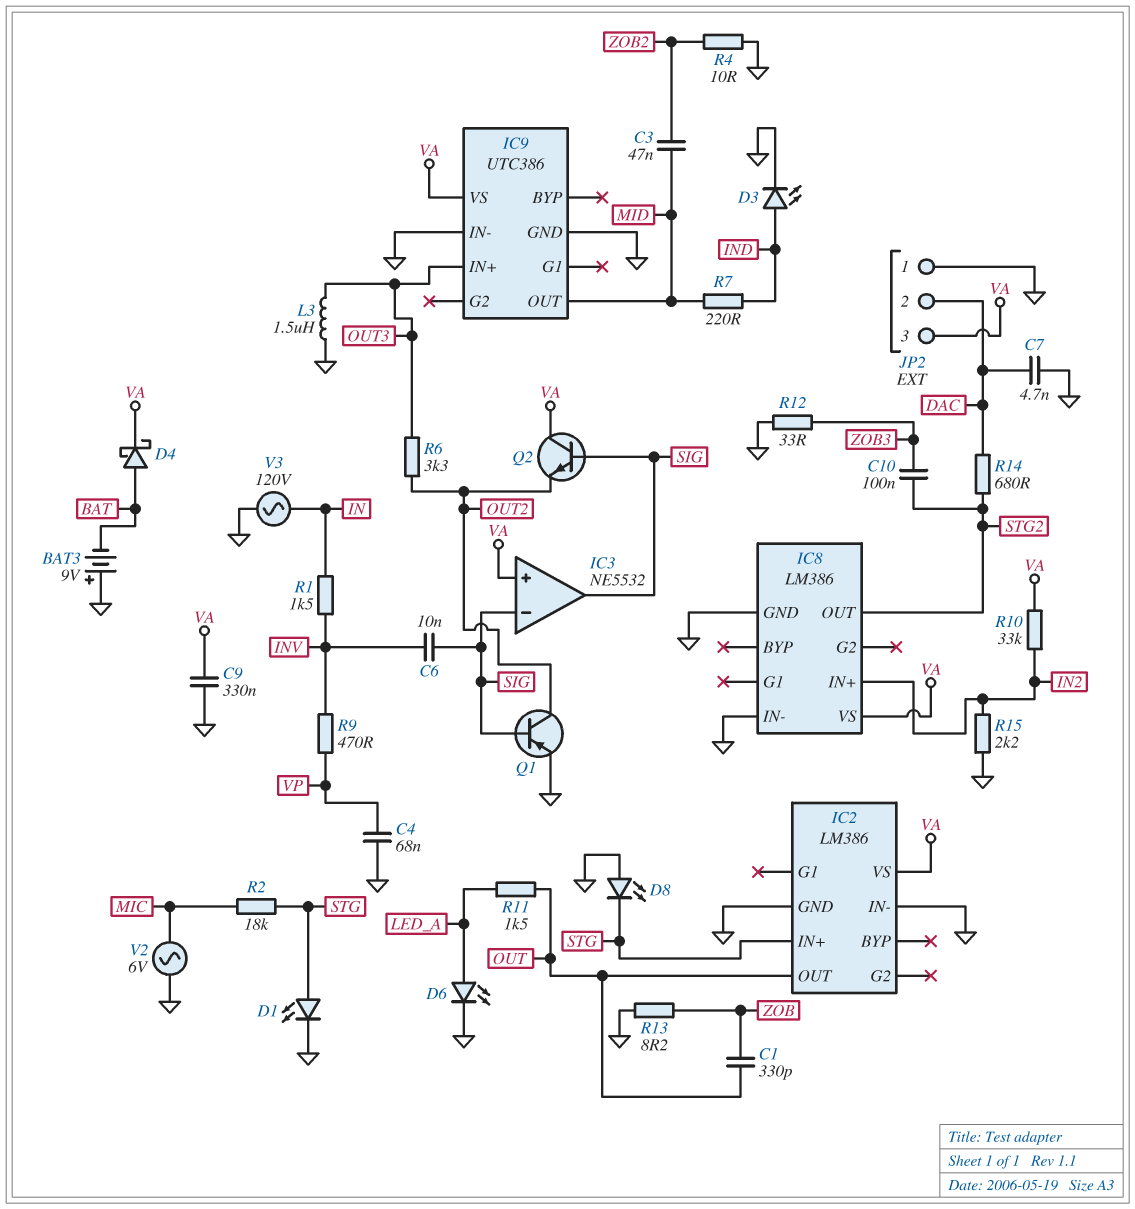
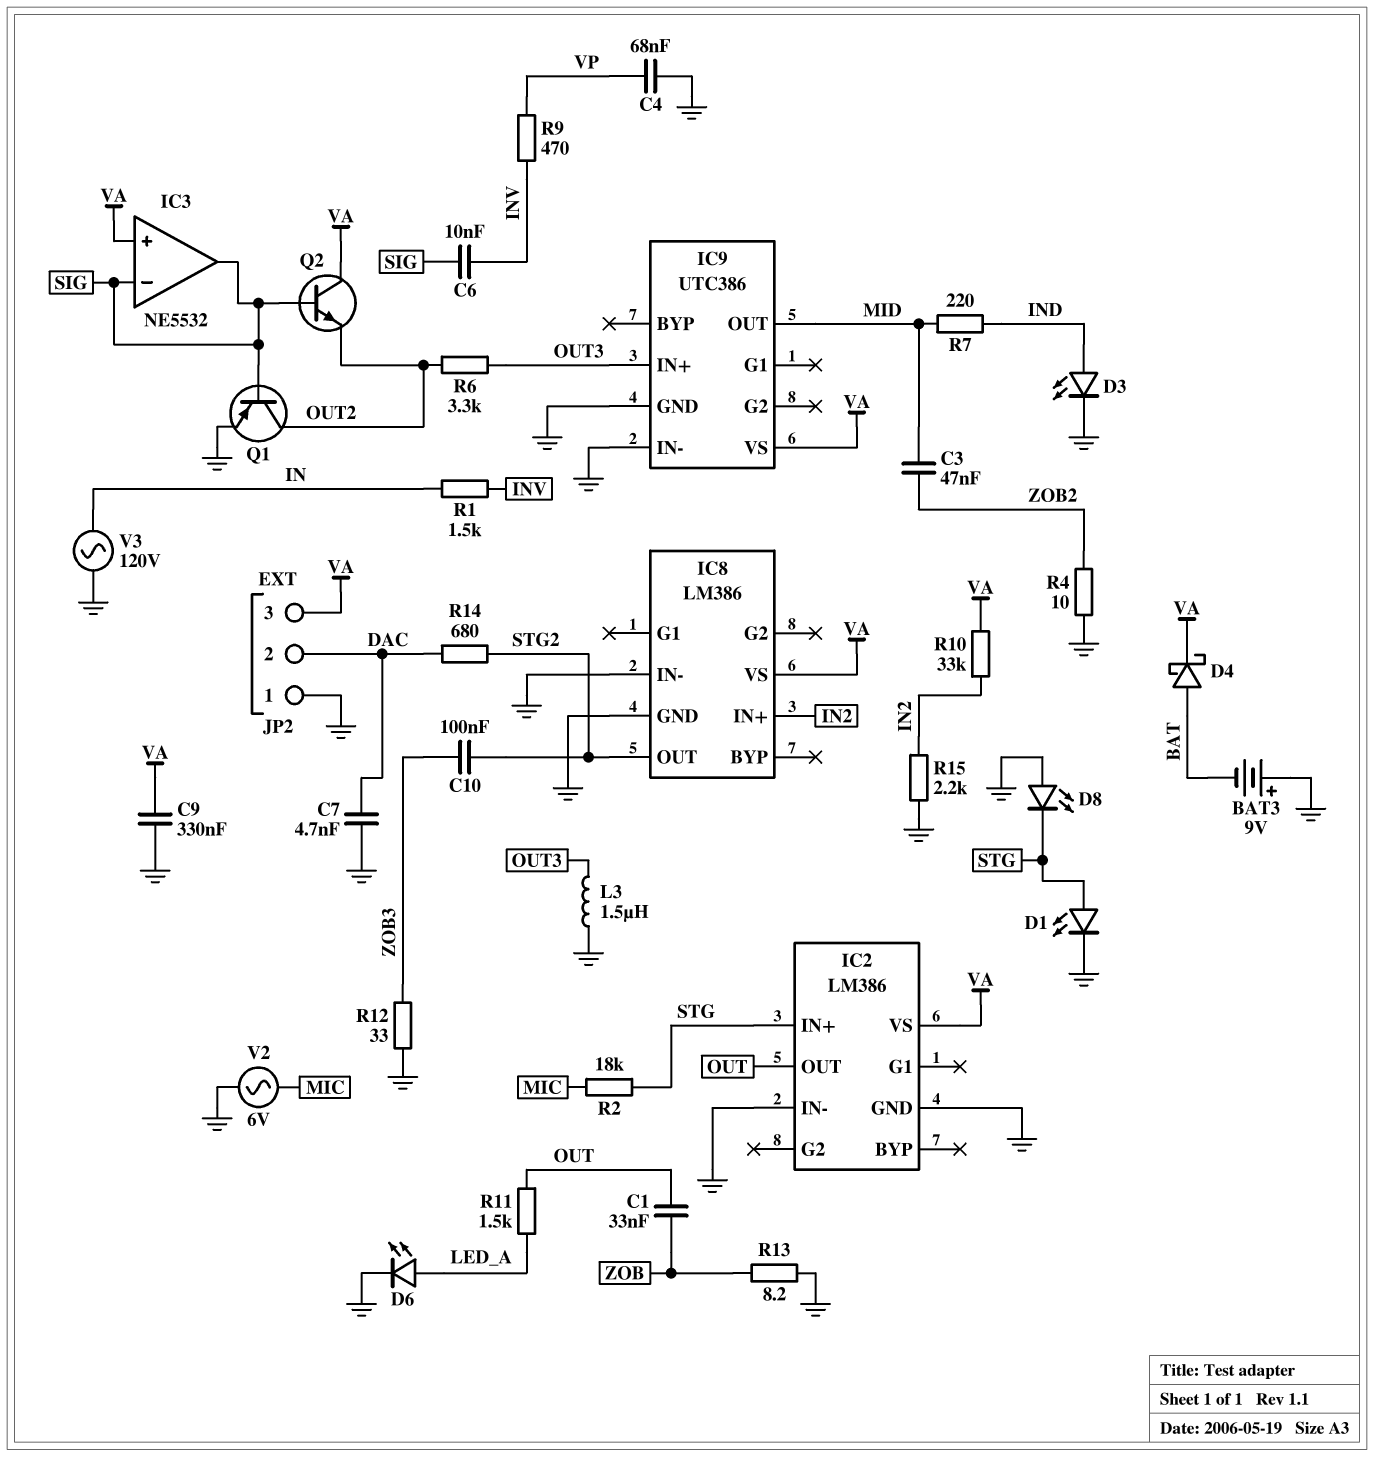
C1: 330pF (OUT, ZOB) -> 33nF (OUT, ZOB)

